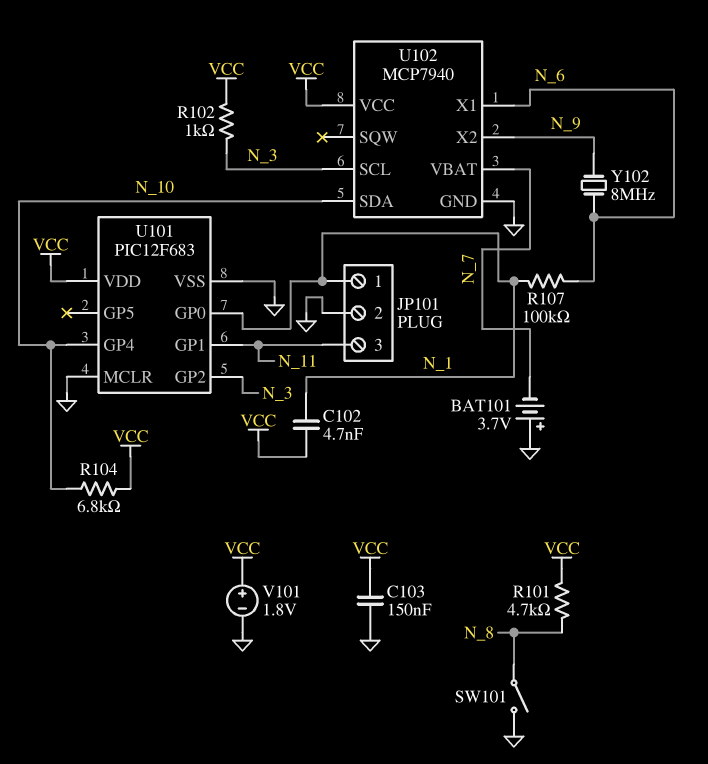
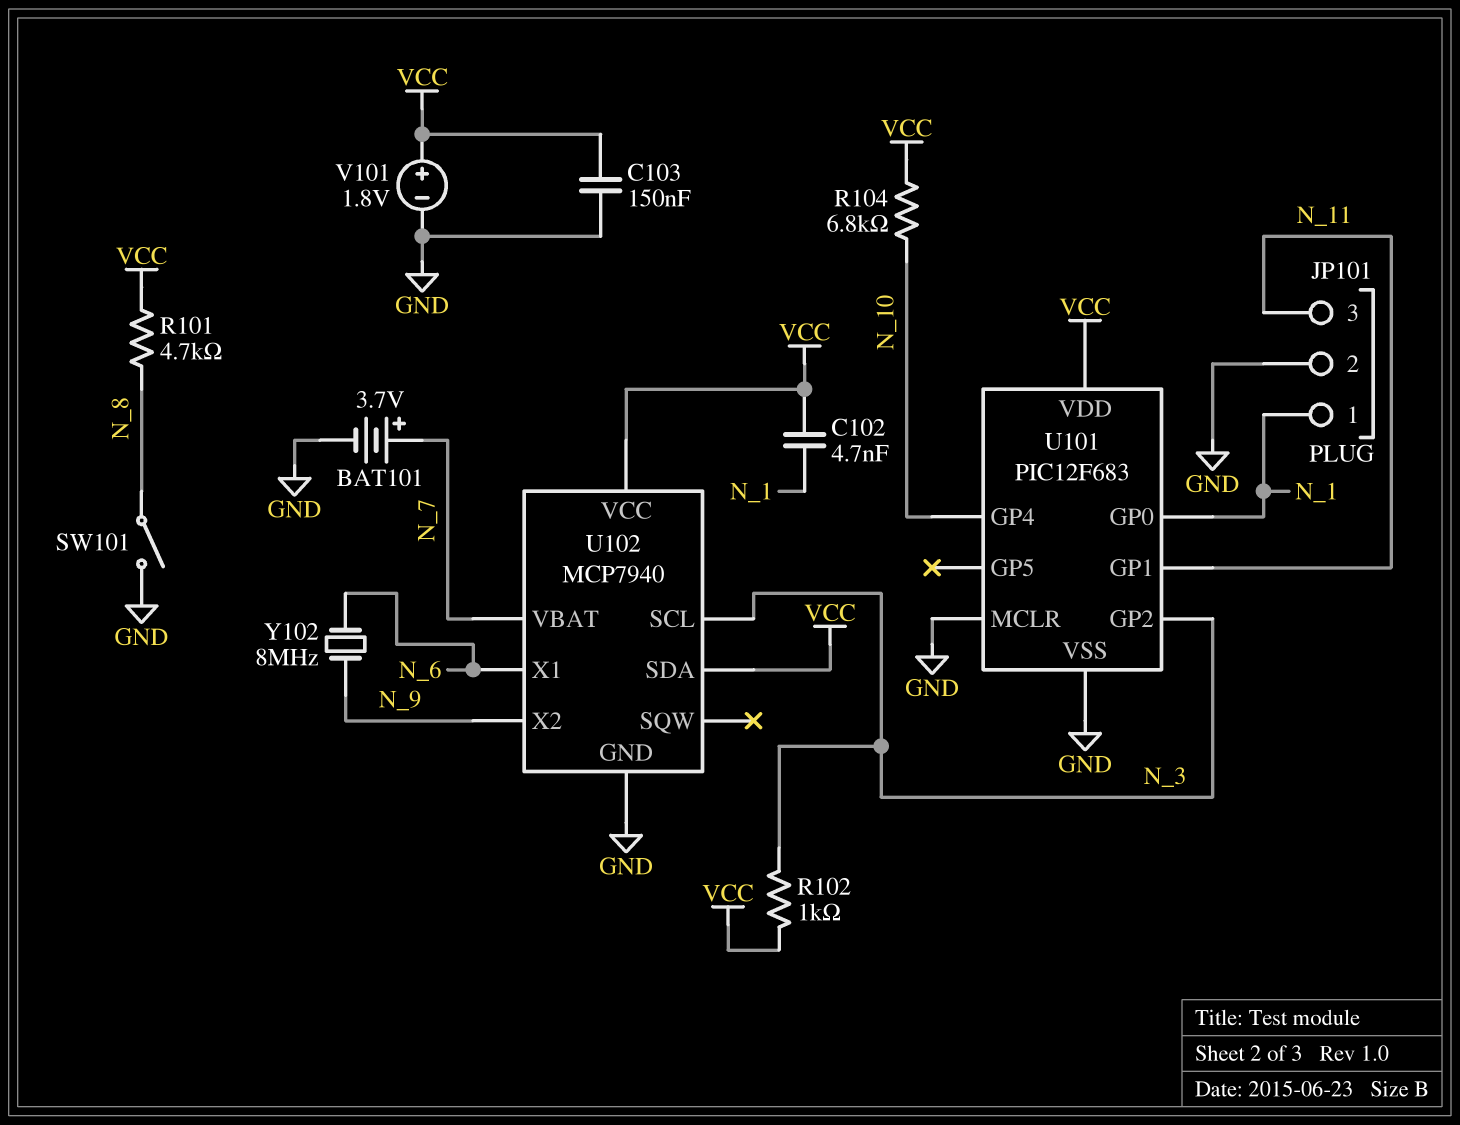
BAT101: 3.7V (plus GND, minus N_7) -> 3.7V (plus N_7, minus GND)
R107: 100k (N_1, N_6) -> none
U102 pin SDA: N_10 -> VCC

